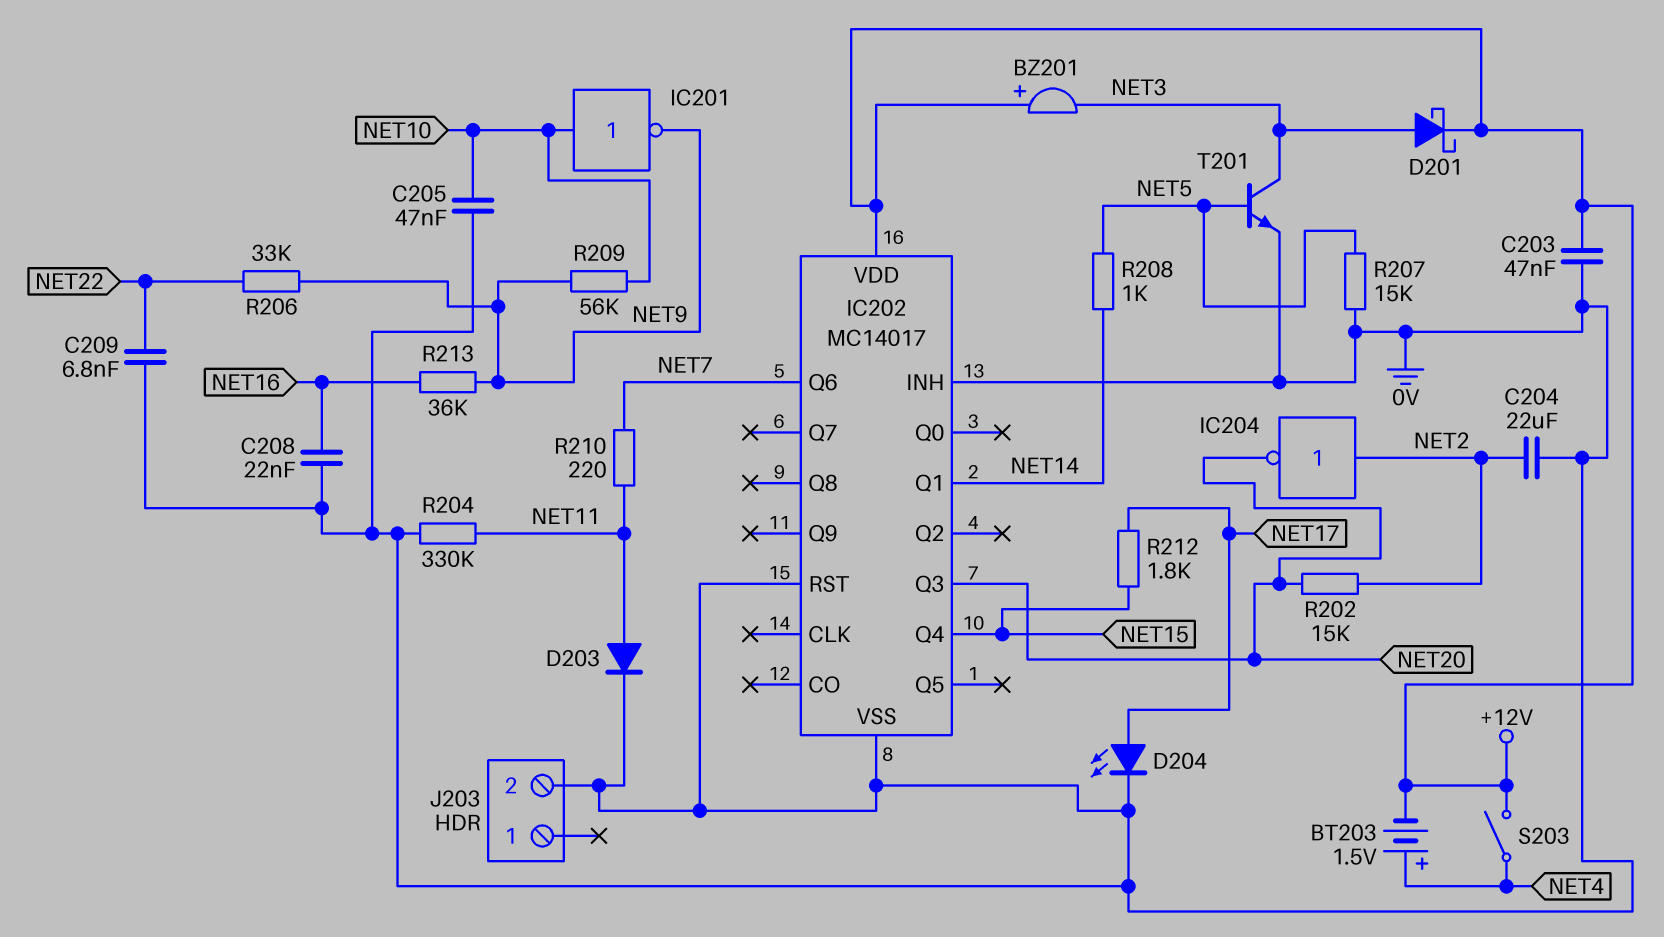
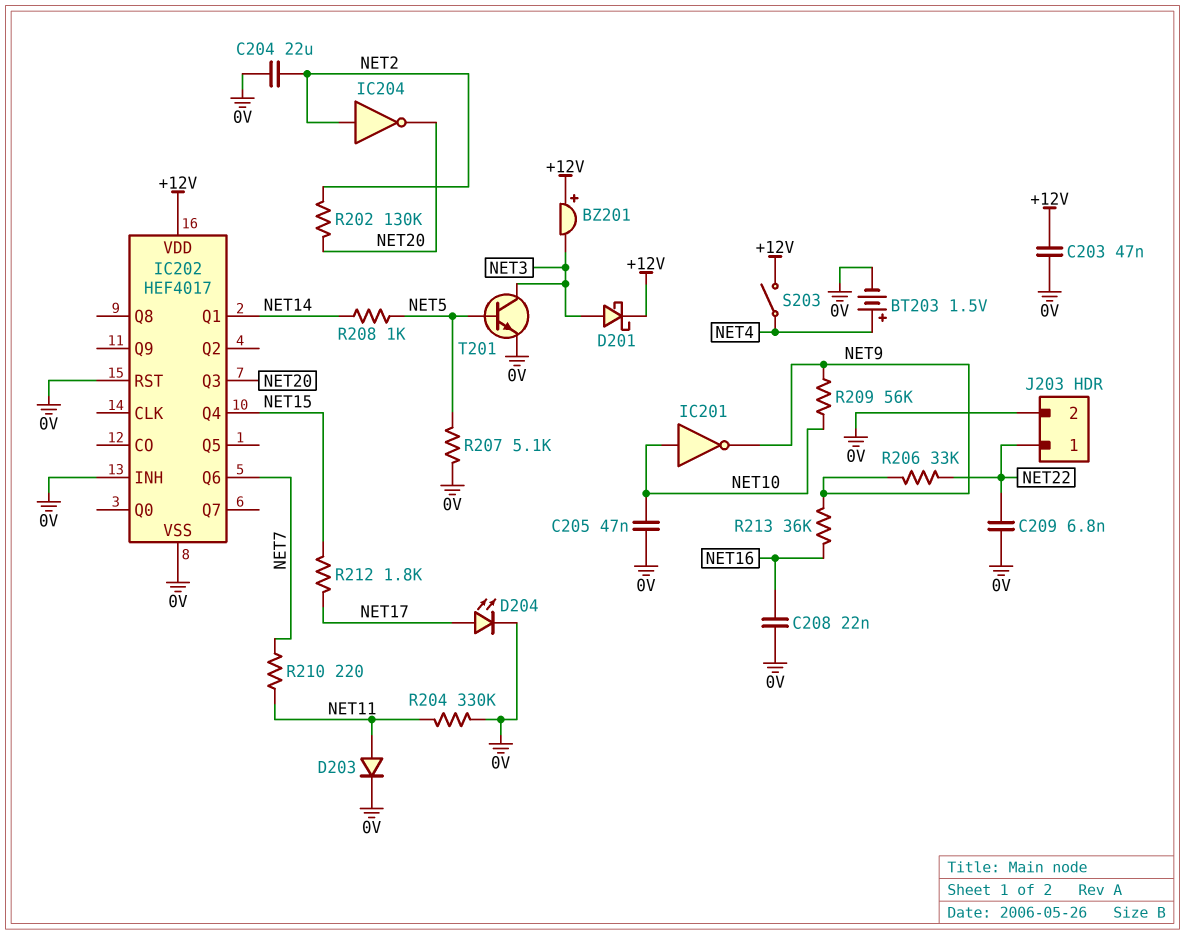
BT203: 1.5V (plus NET4, minus +12V) -> 1.5V (plus NET4, minus 0V)
IC202: MC14017 -> HEF4017
J203 pin 1: none -> NET22
R202: 15k (NET2, NET20) -> 130k (NET2, NET20)
R207: 15k (0V, NET5) -> 5.1k (0V, NET5)

